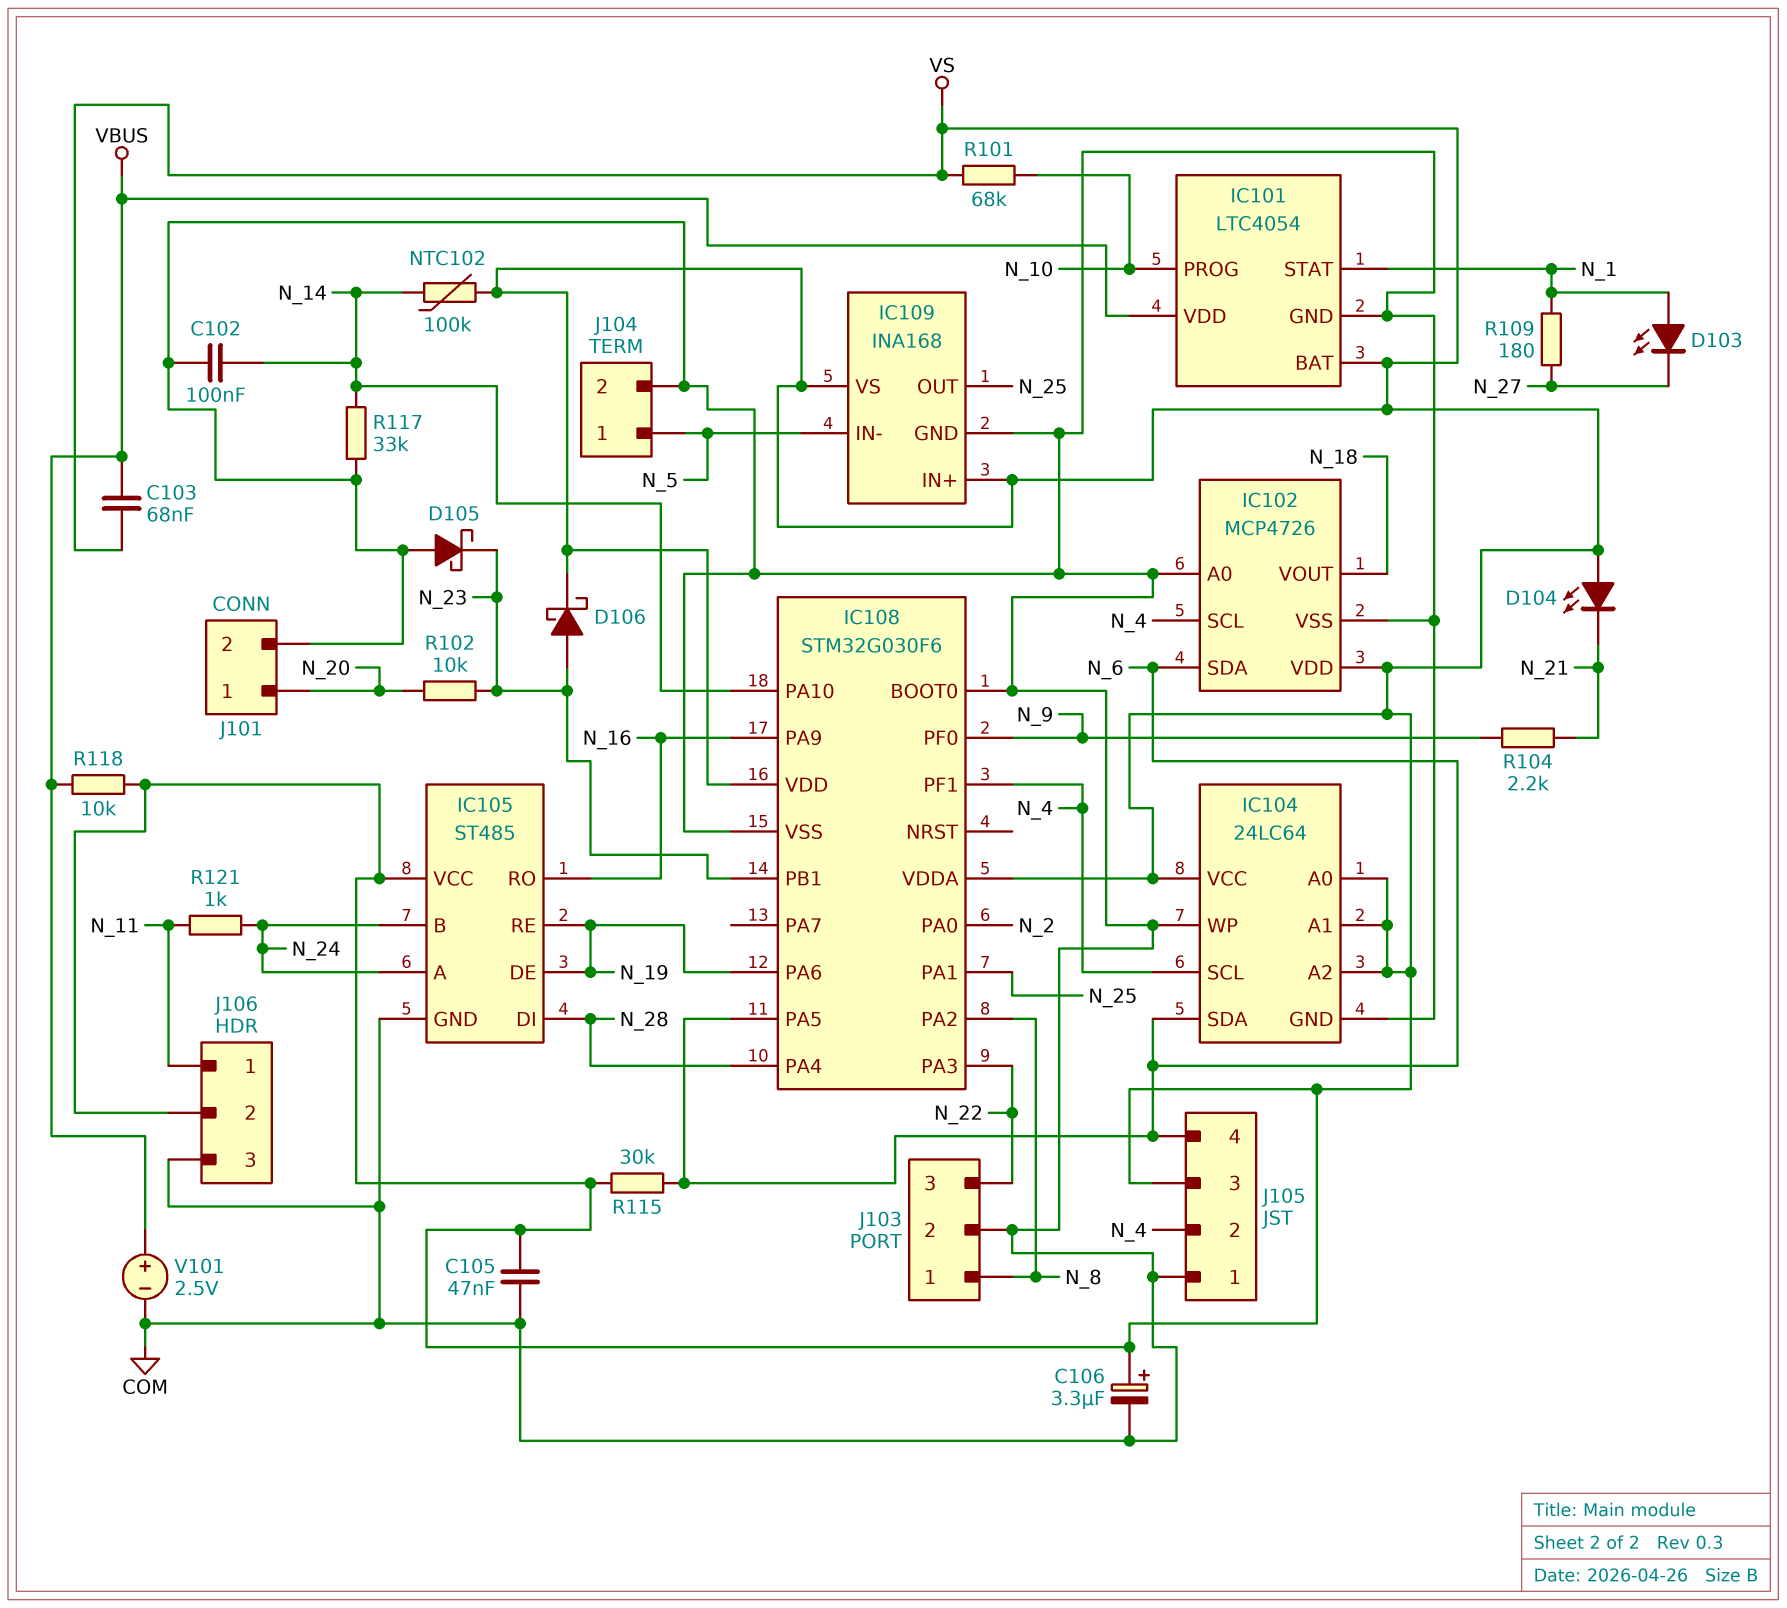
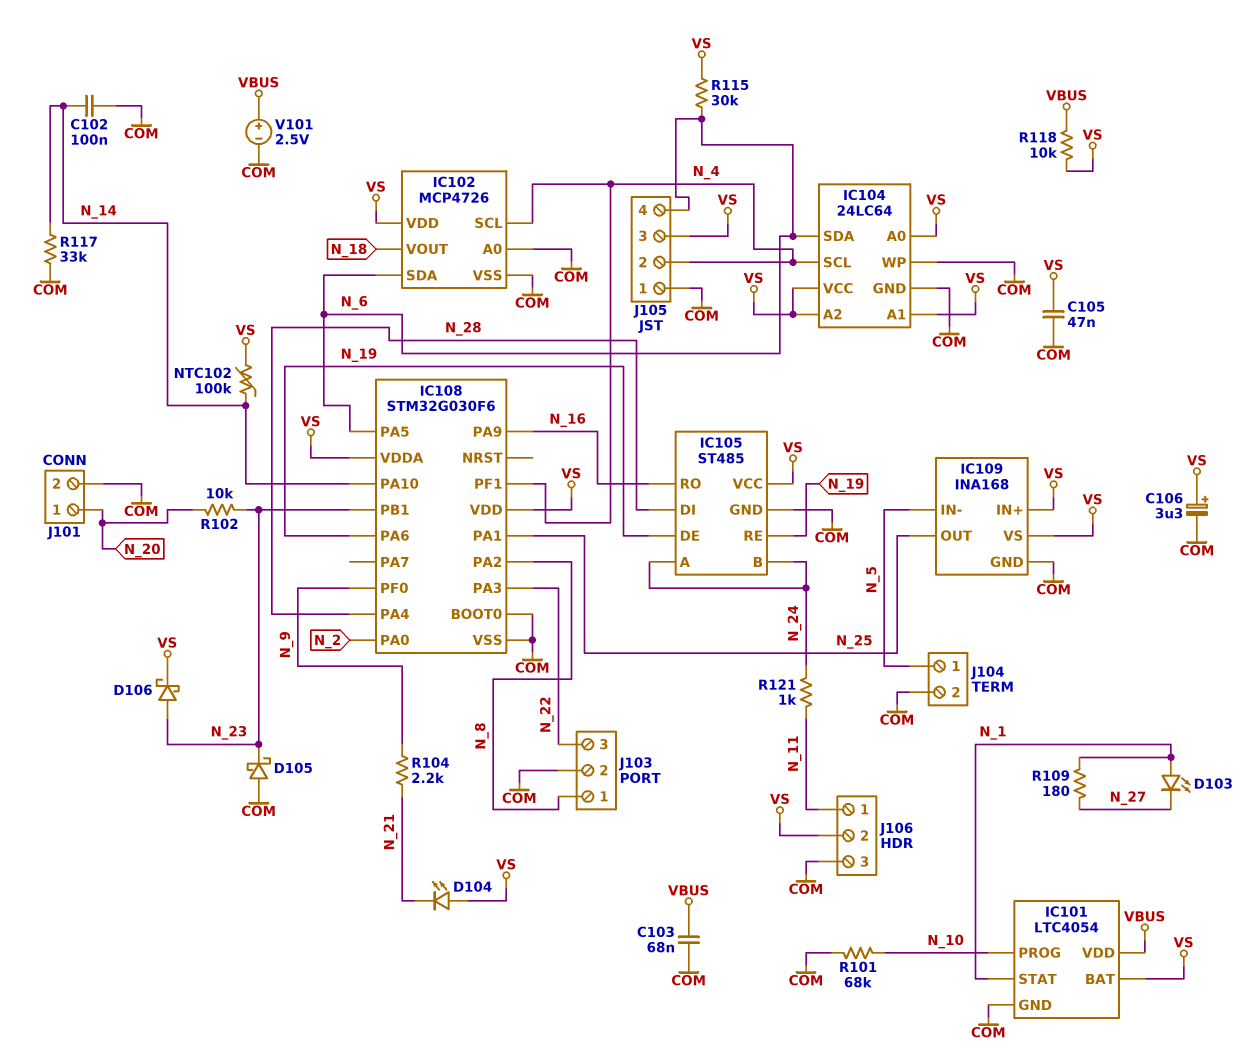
C103: 68nF (VBUS, VS) -> 68nF (COM, VBUS)
R101: 68k (N_10, VS) -> 68k (COM, N_10)

